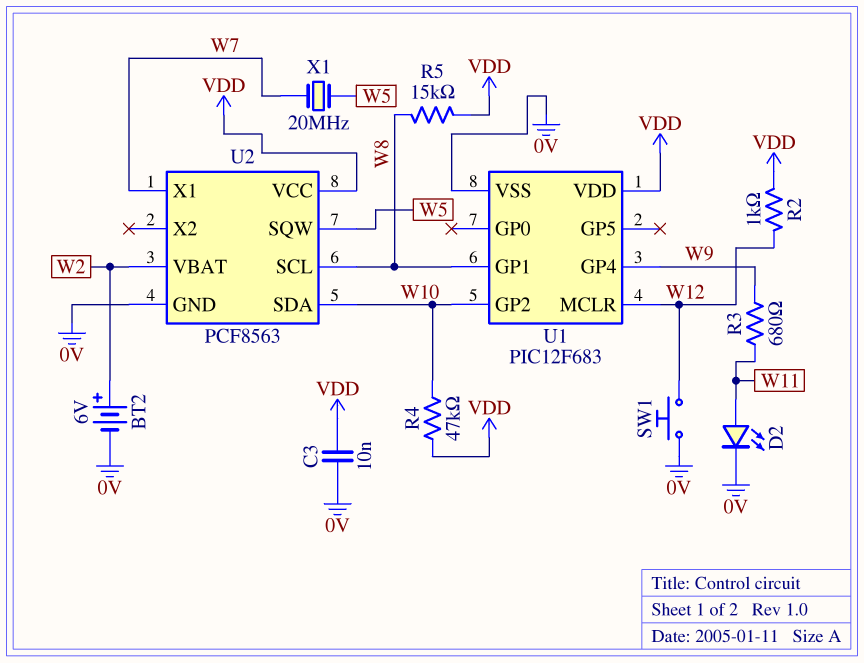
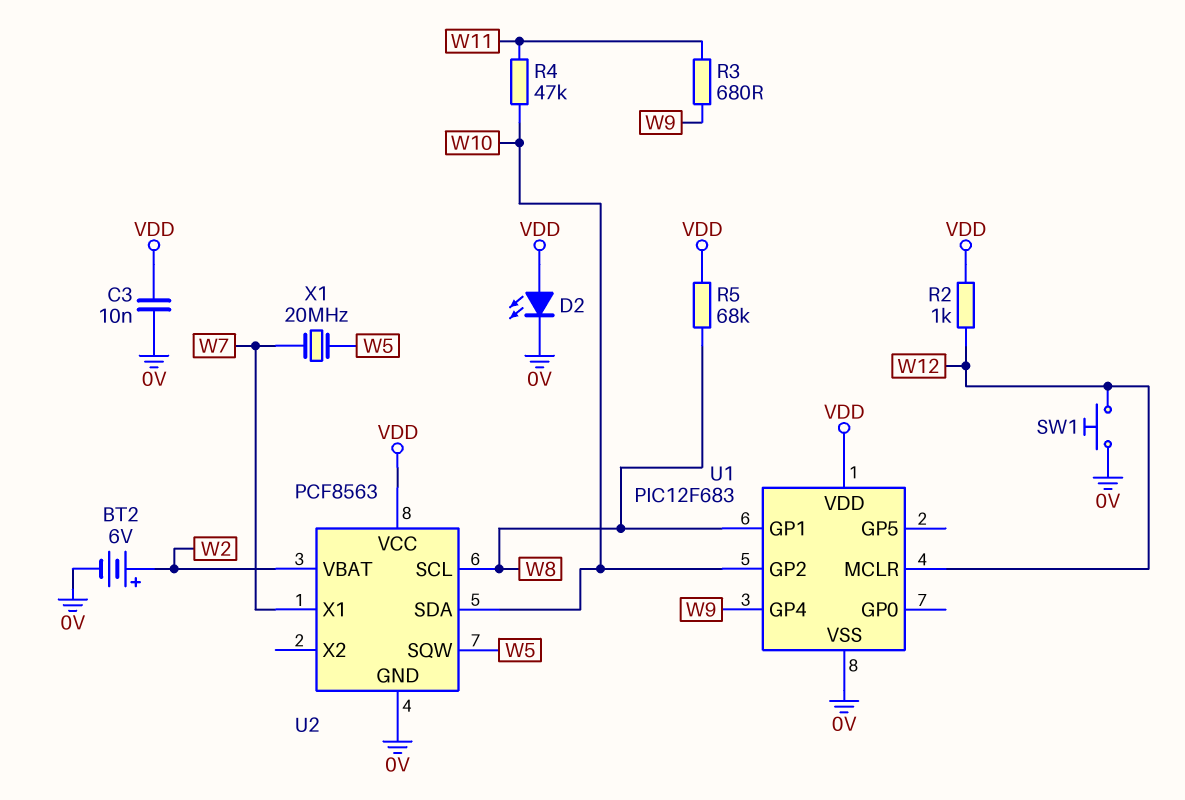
D2: LED (A W11, K 0V) -> LED (A VDD, K 0V)
R4: 47k (VDD, W10) -> 47k (W10, W11)
R5: 15k (VDD, W8) -> 68k (VDD, W8)

